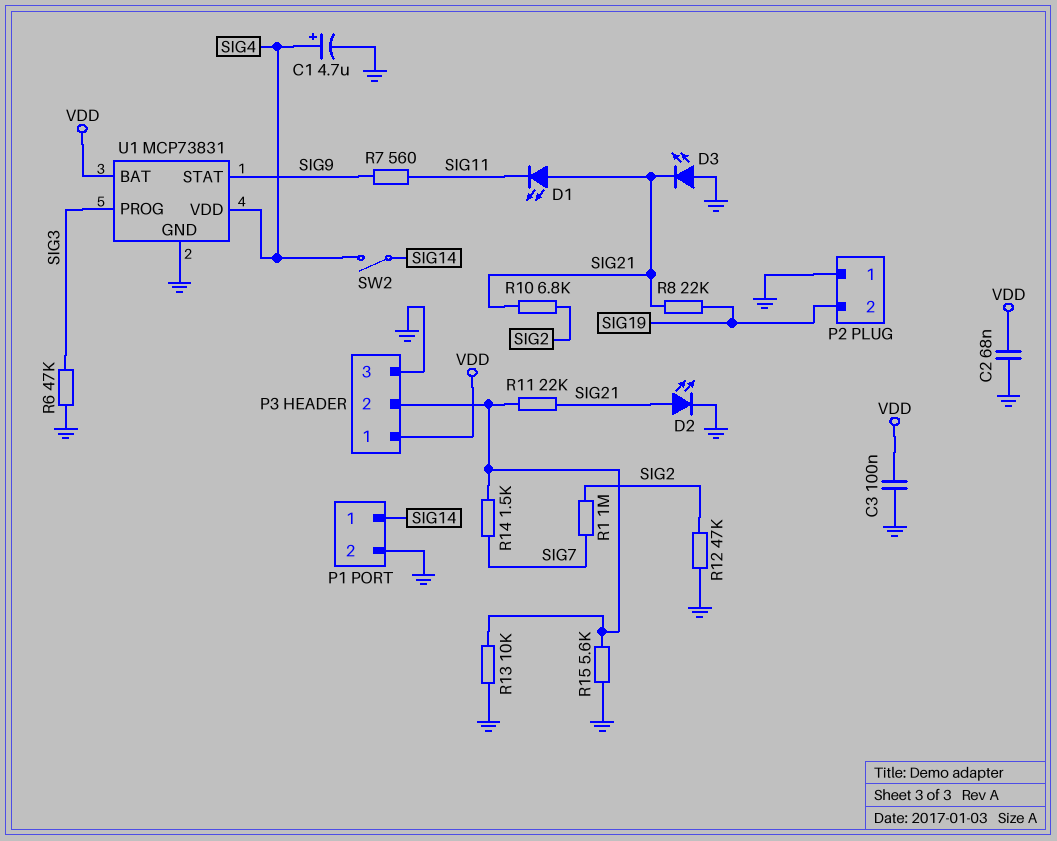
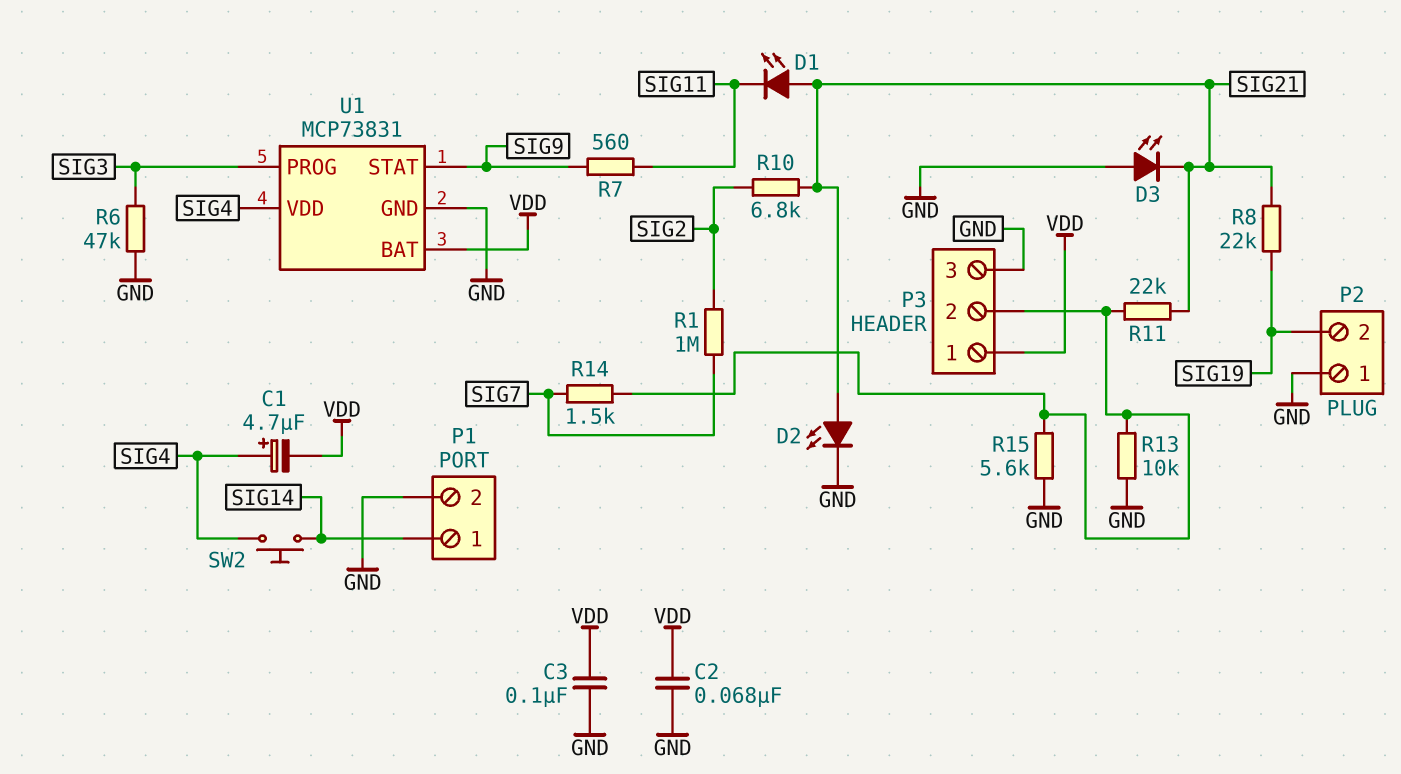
C1: 4.7uF (plus SIG4, minus GND) -> 4.7uF (plus SIG4, minus VDD)
R12: 47k (GND, SIG2) -> none
SW2: switch (SIG4, SIG14) -> button (SIG4, SIG14)

